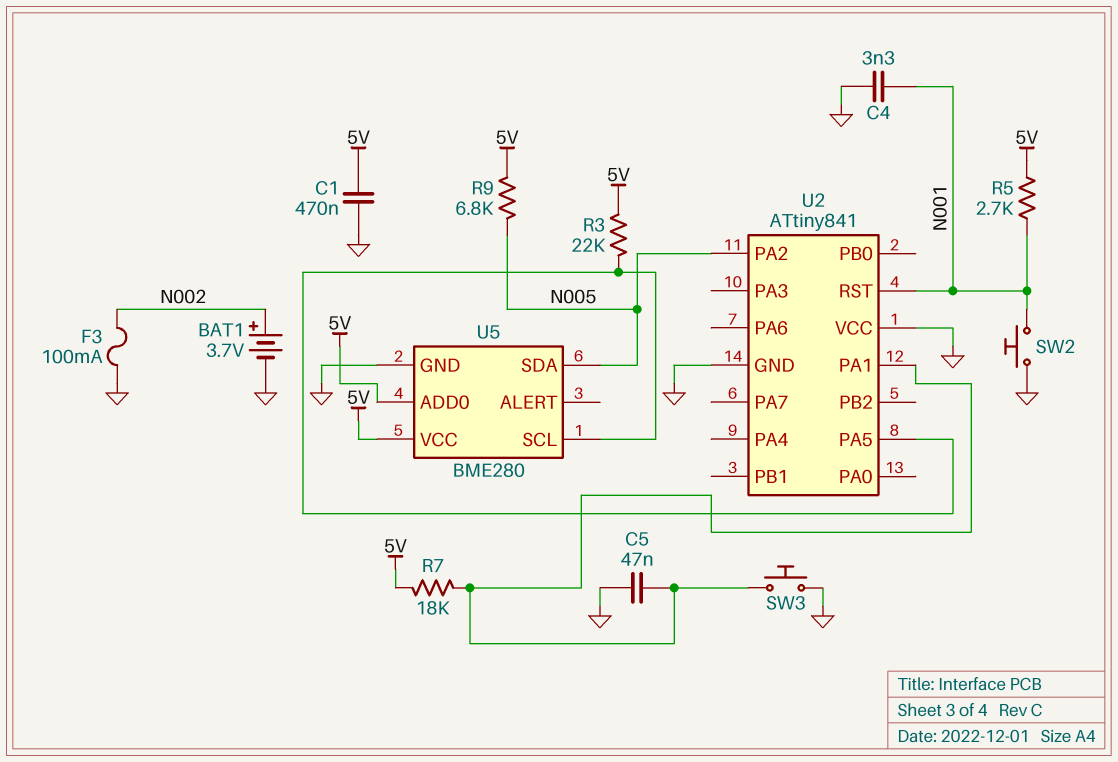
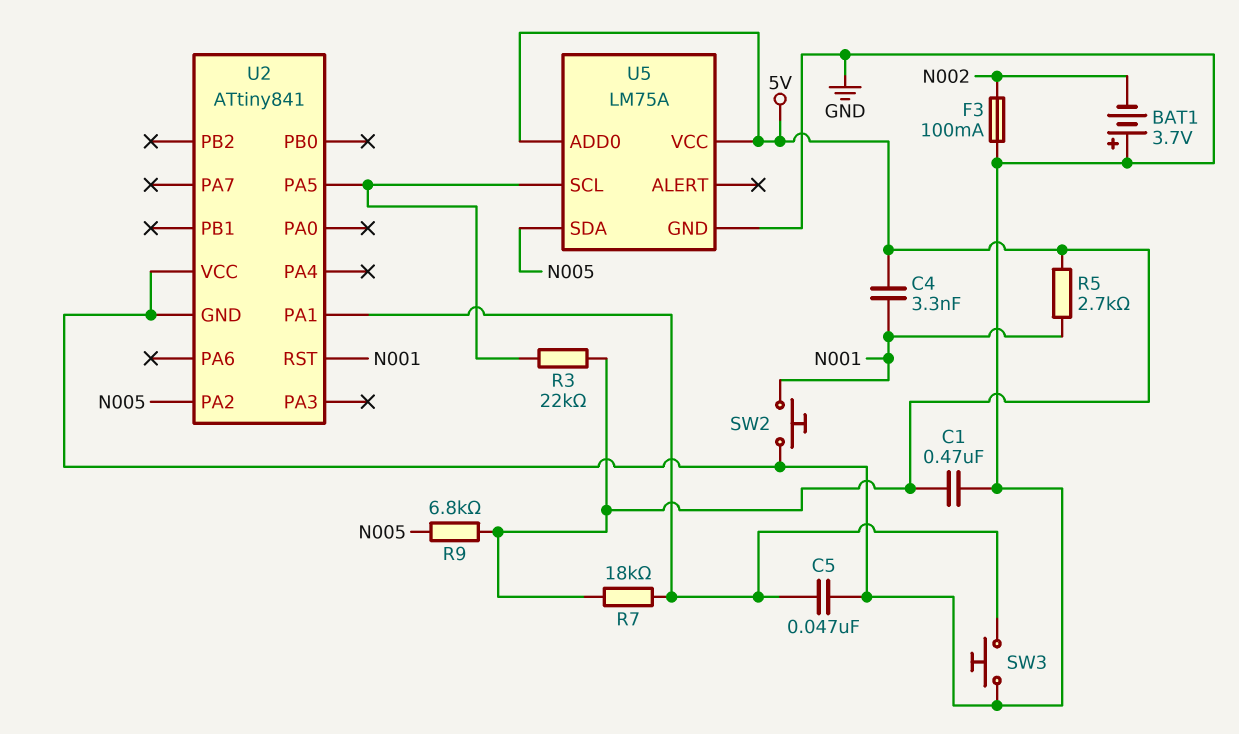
BAT1: 3.7V (plus N002, minus GND) -> 3.7V (plus GND, minus N002)
C4: 3.3nF (GND, N001) -> 3.3nF (5V, N001)
U5: BME280 -> LM75A

